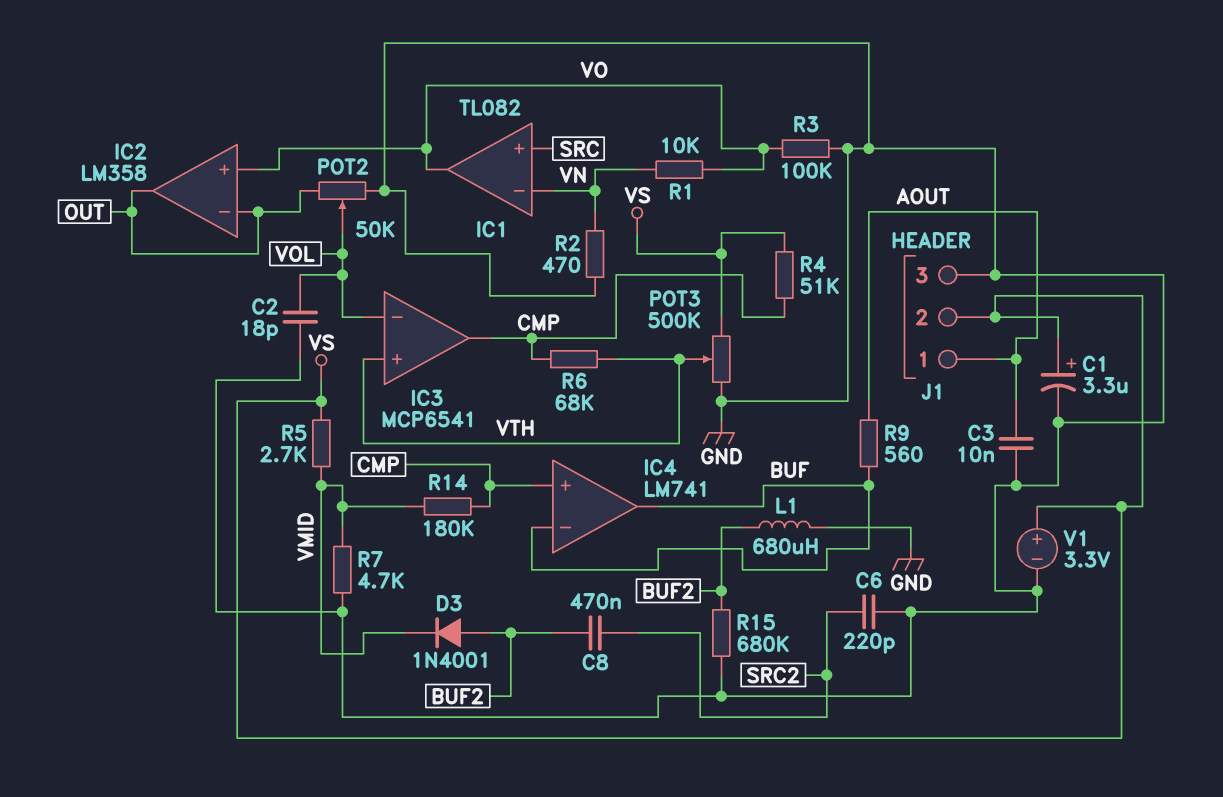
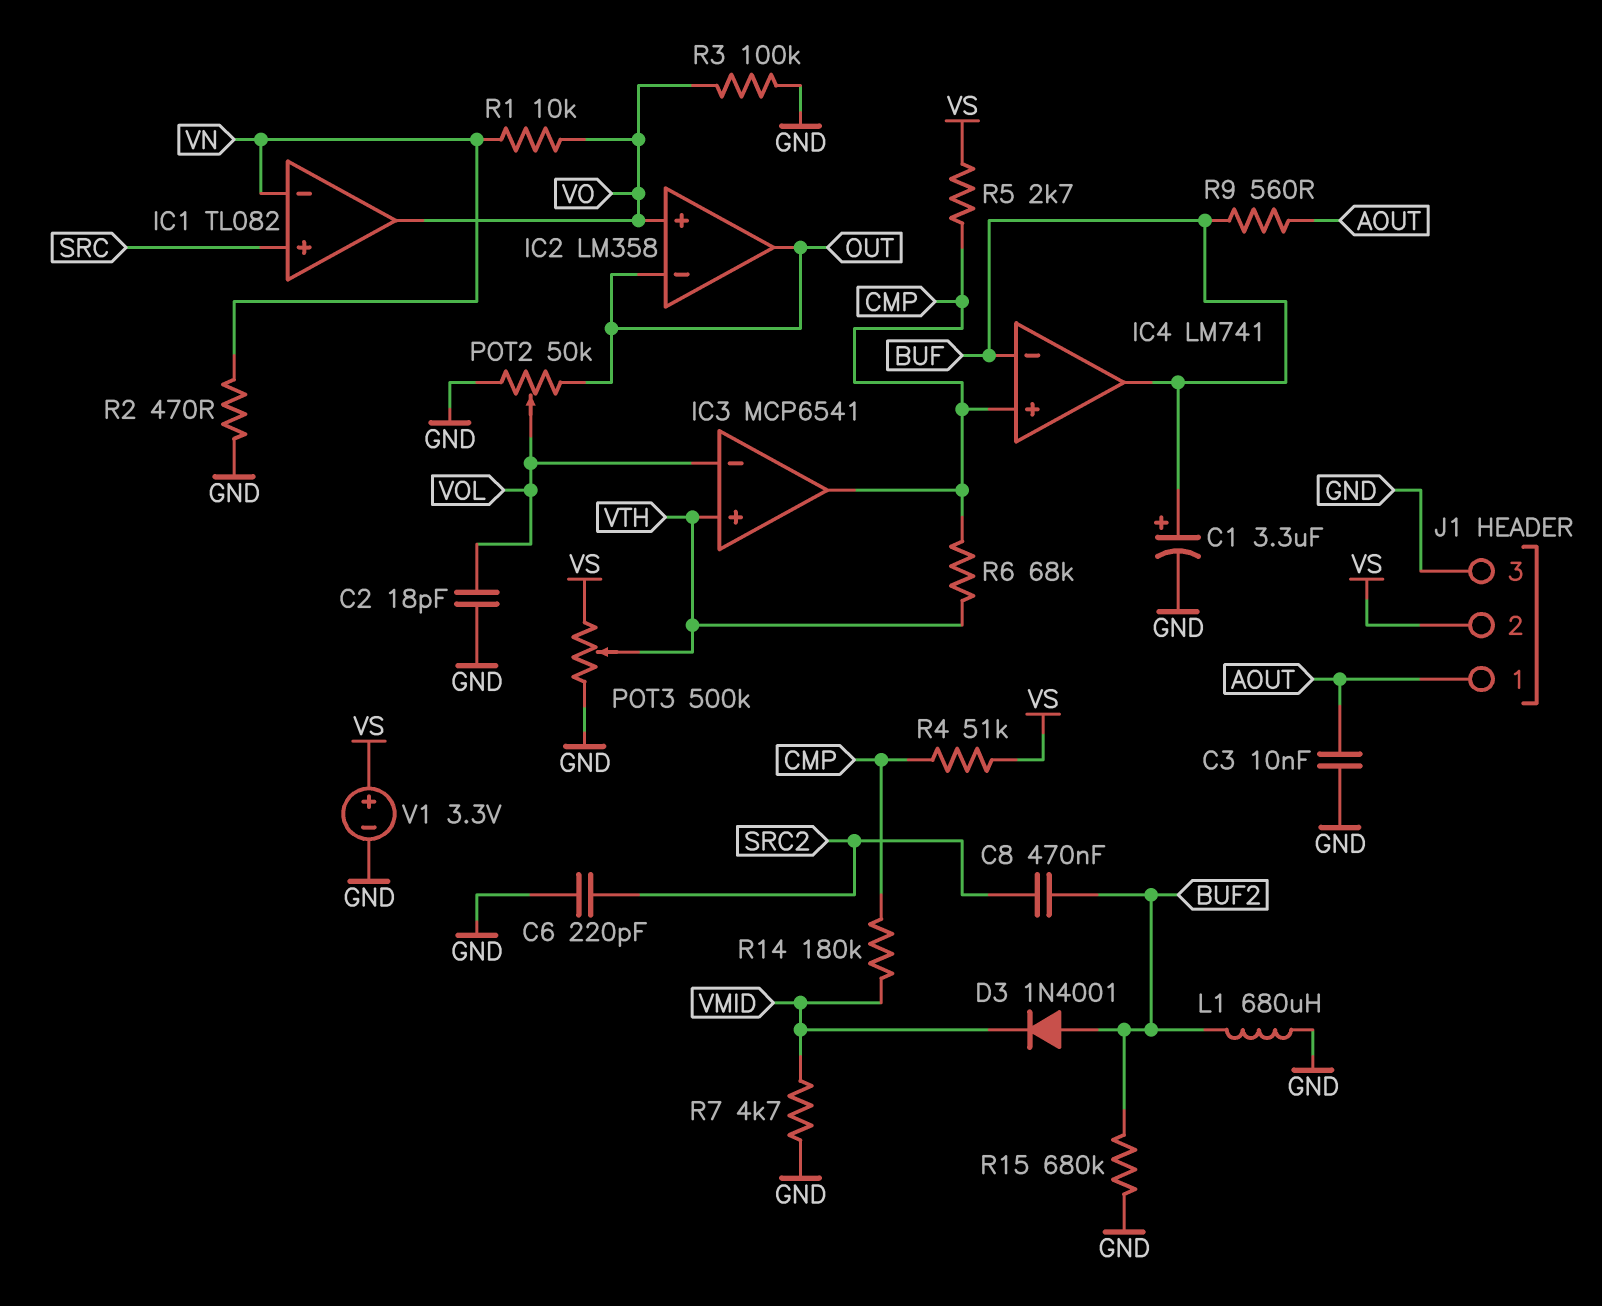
C1: 3.3uF (plus VS, minus GND) -> 3.3uF (plus BUF, minus GND)
R5: 2.7k (VMID, VS) -> 2.7k (CMP, VS)

